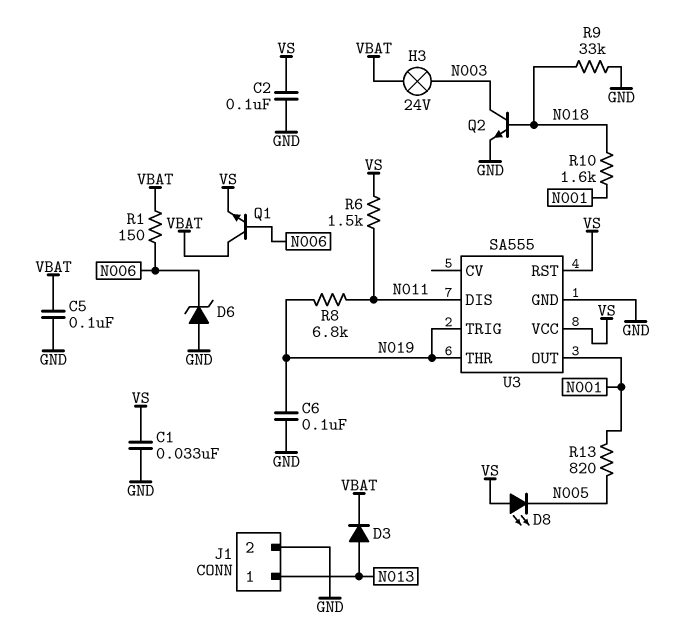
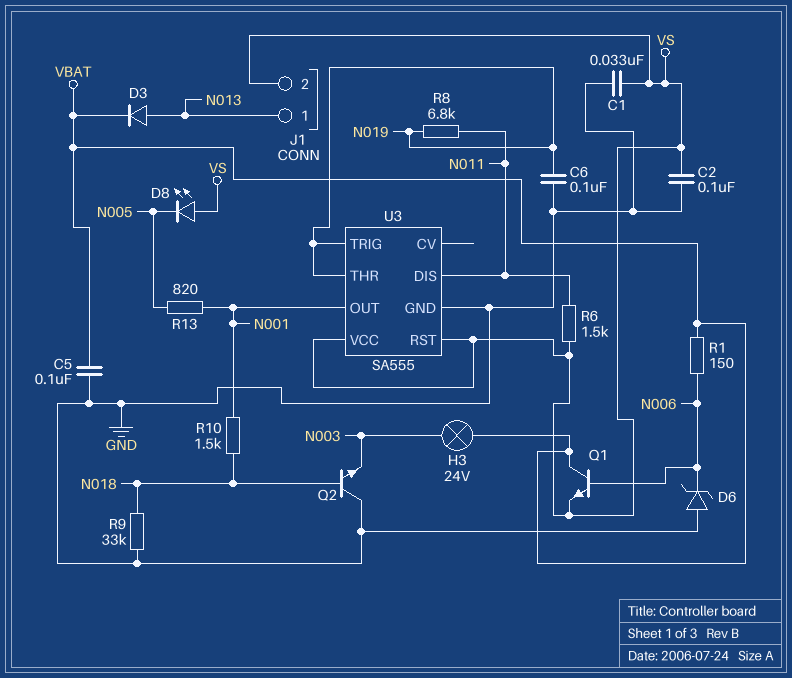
J1 pin 2: GND -> VS
Q2: NPN (B N018, C N003, E GND) -> NPN (B N018, C GND, E N003)
R10: 1.6k (N001, N018) -> 1.5k (N001, N018)

